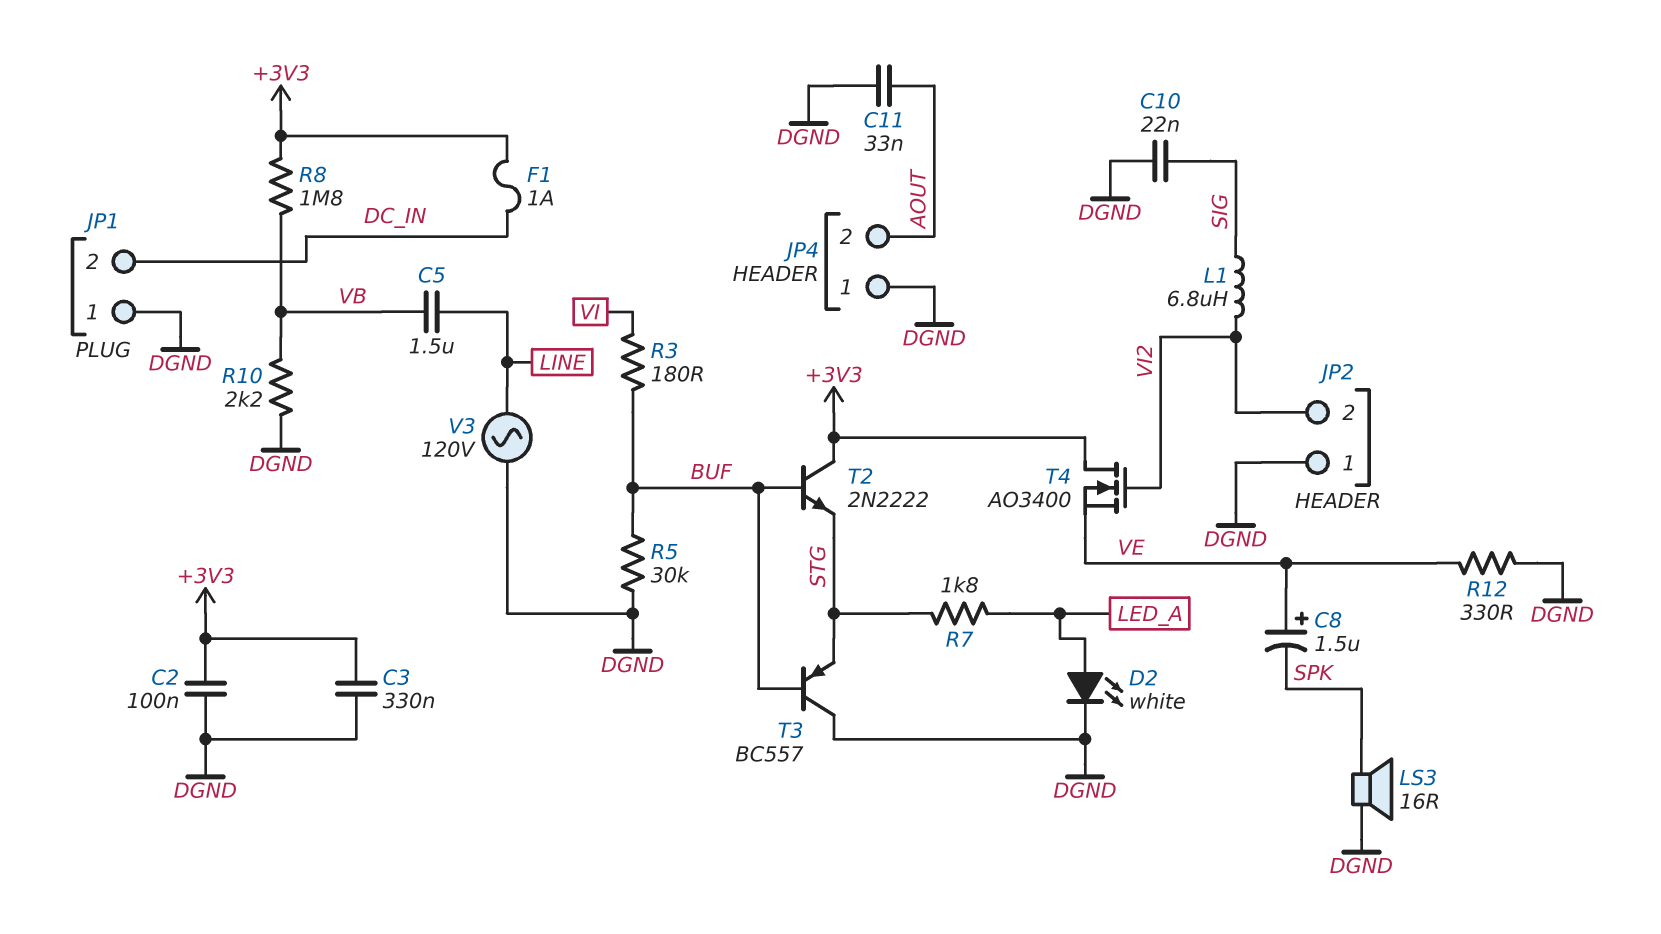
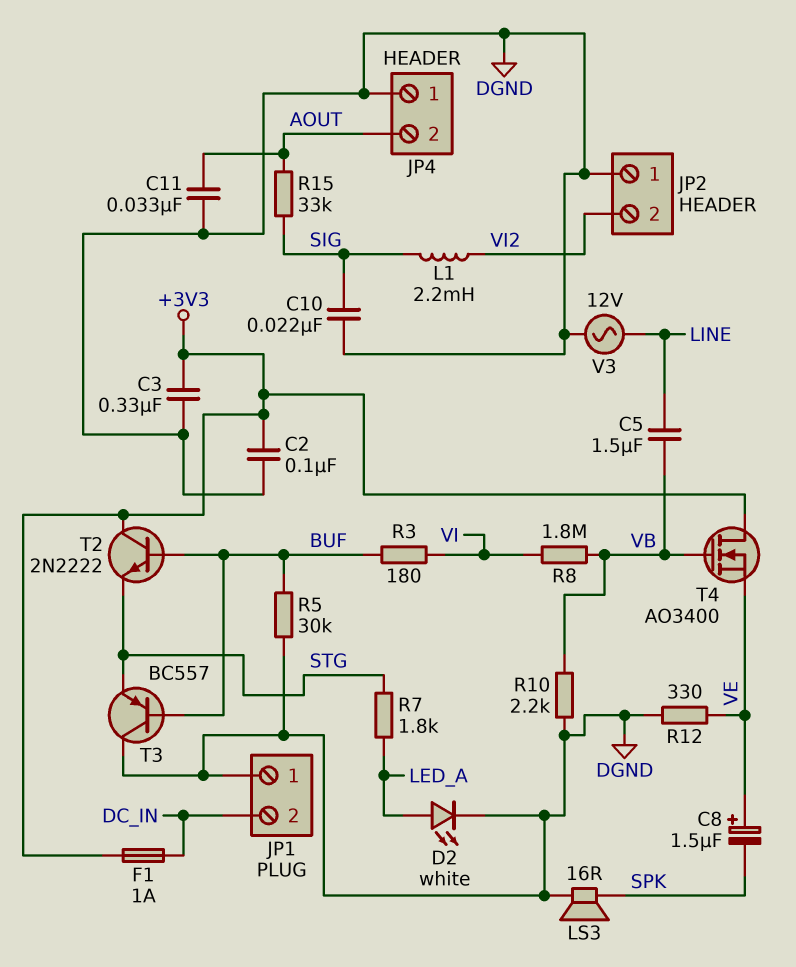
L1: 6.8uH (SIG, VI2) -> 2.2mH (SIG, VI2)
R8: 1.8M (+3V3, VB) -> 1.8M (VB, VI)
R15: none -> 33k (AOUT, SIG)
T4: NMOS AO3400 (G VI2, D +3V3, S VE) -> NMOS AO3400 (G VB, D +3V3, S VE)
V3: AC 120V (DGND, LINE) -> AC 12V (DGND, LINE)

